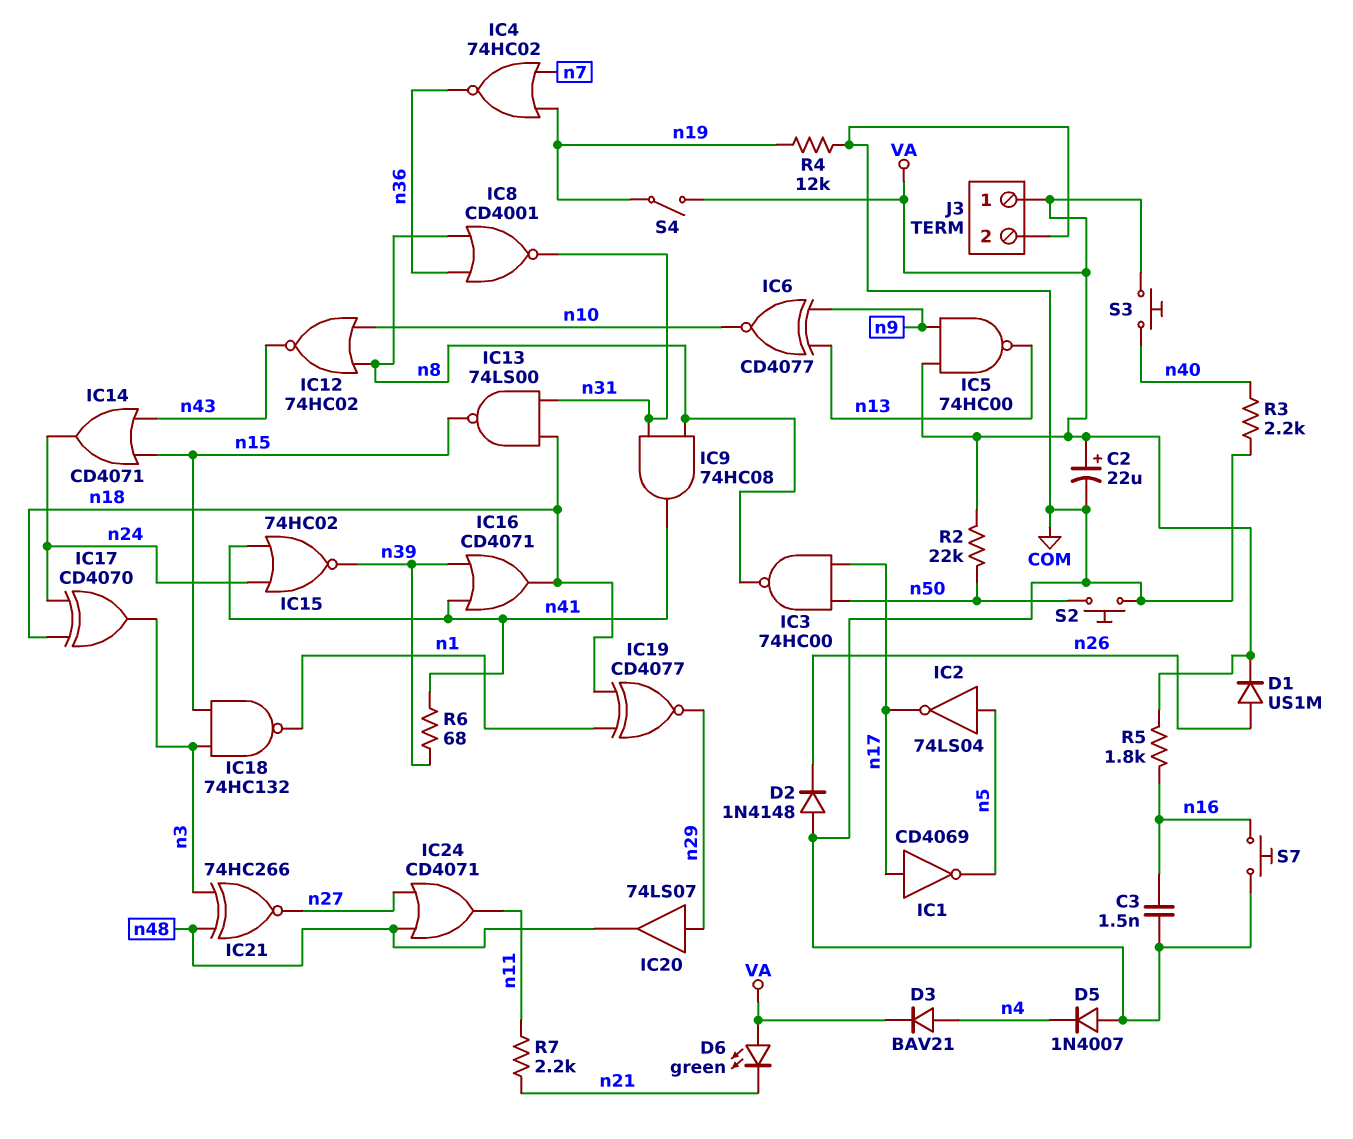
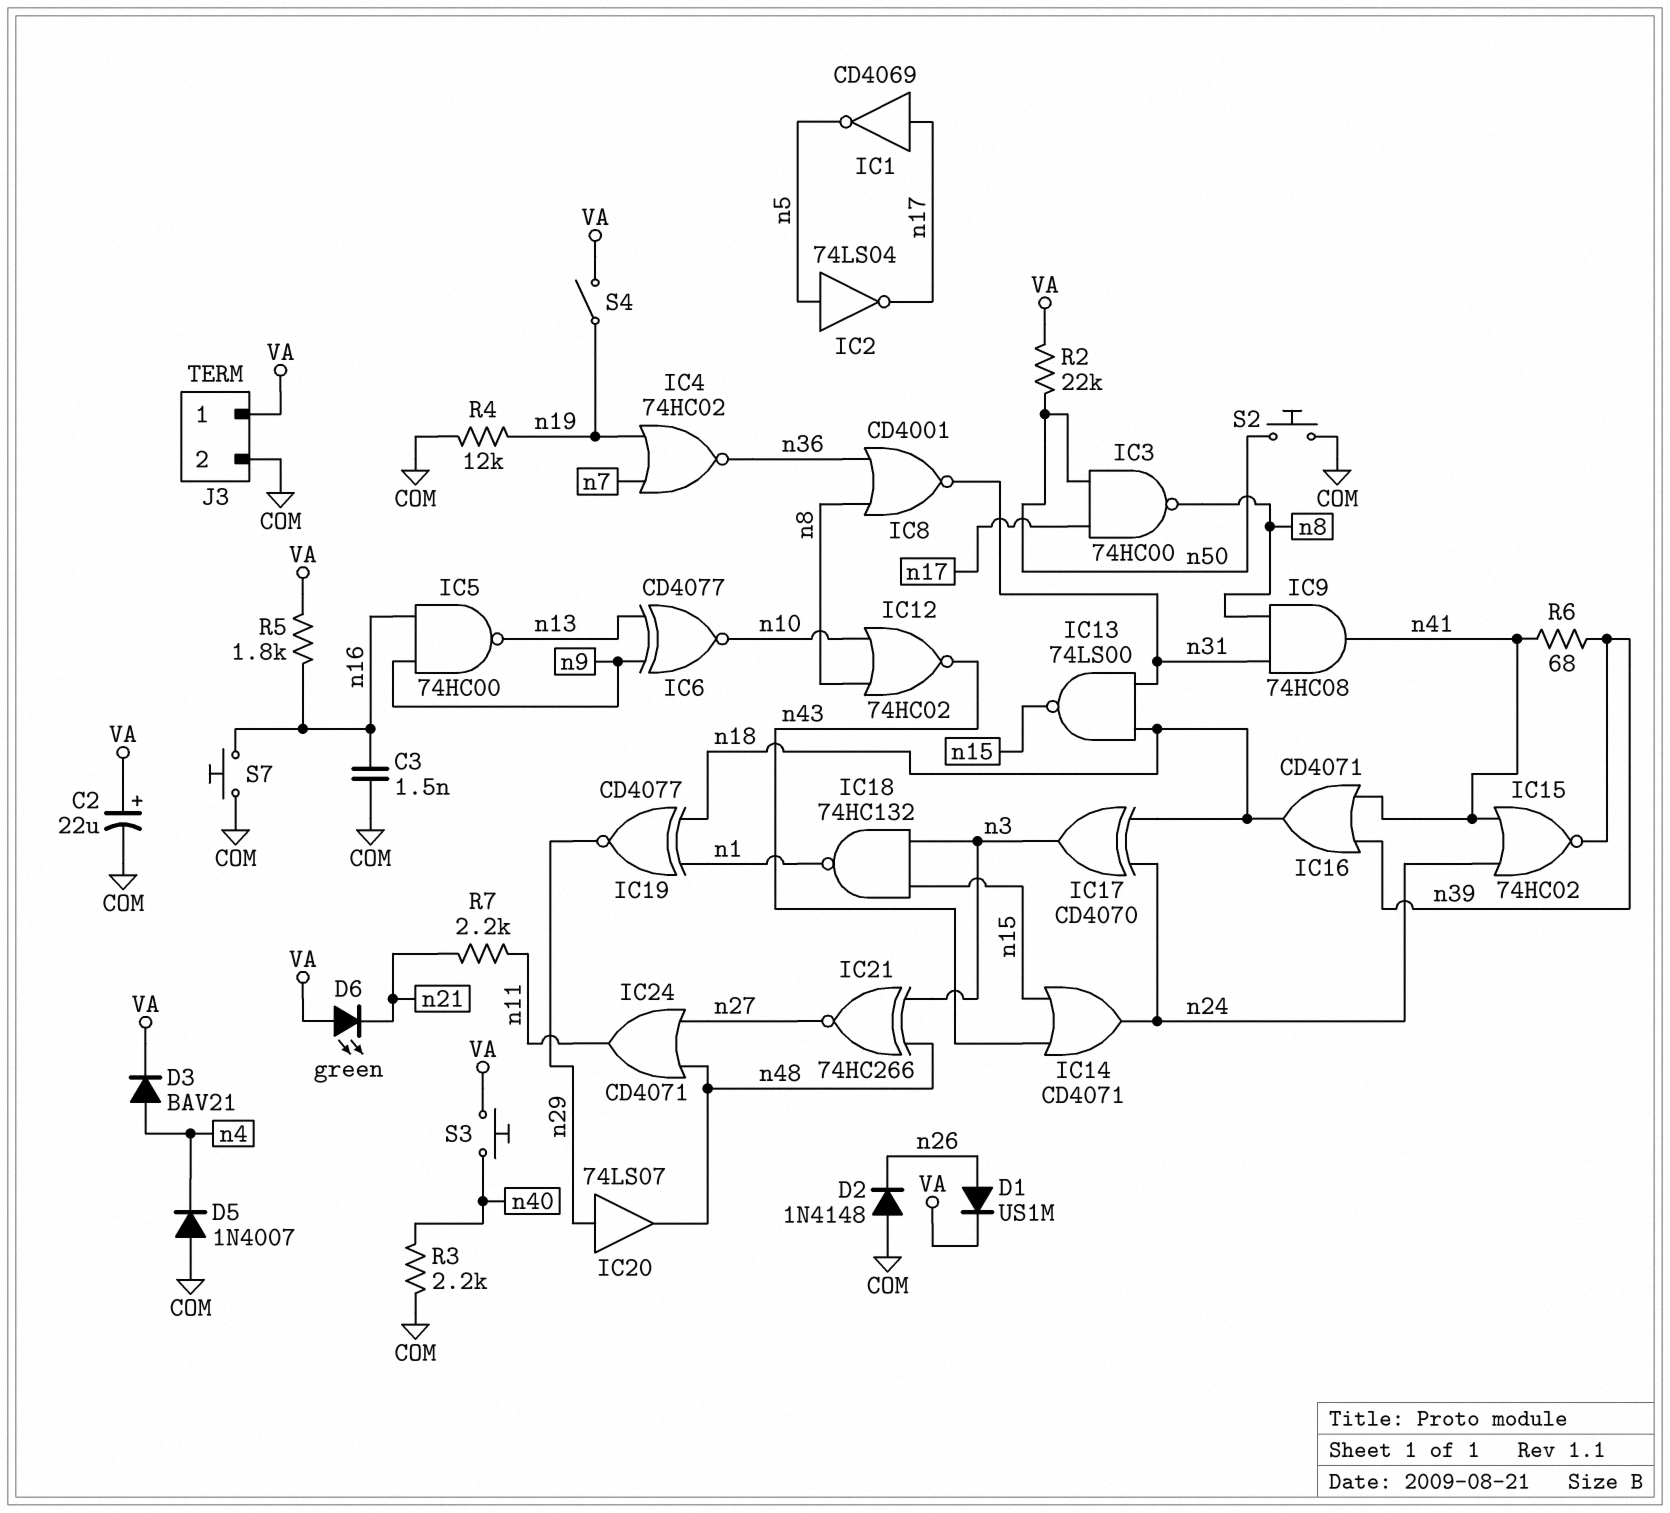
IC5: NAND 74HC00 (in VA, in n9, out n13) -> NAND 74HC00 (in n9, in n16, out n13)

